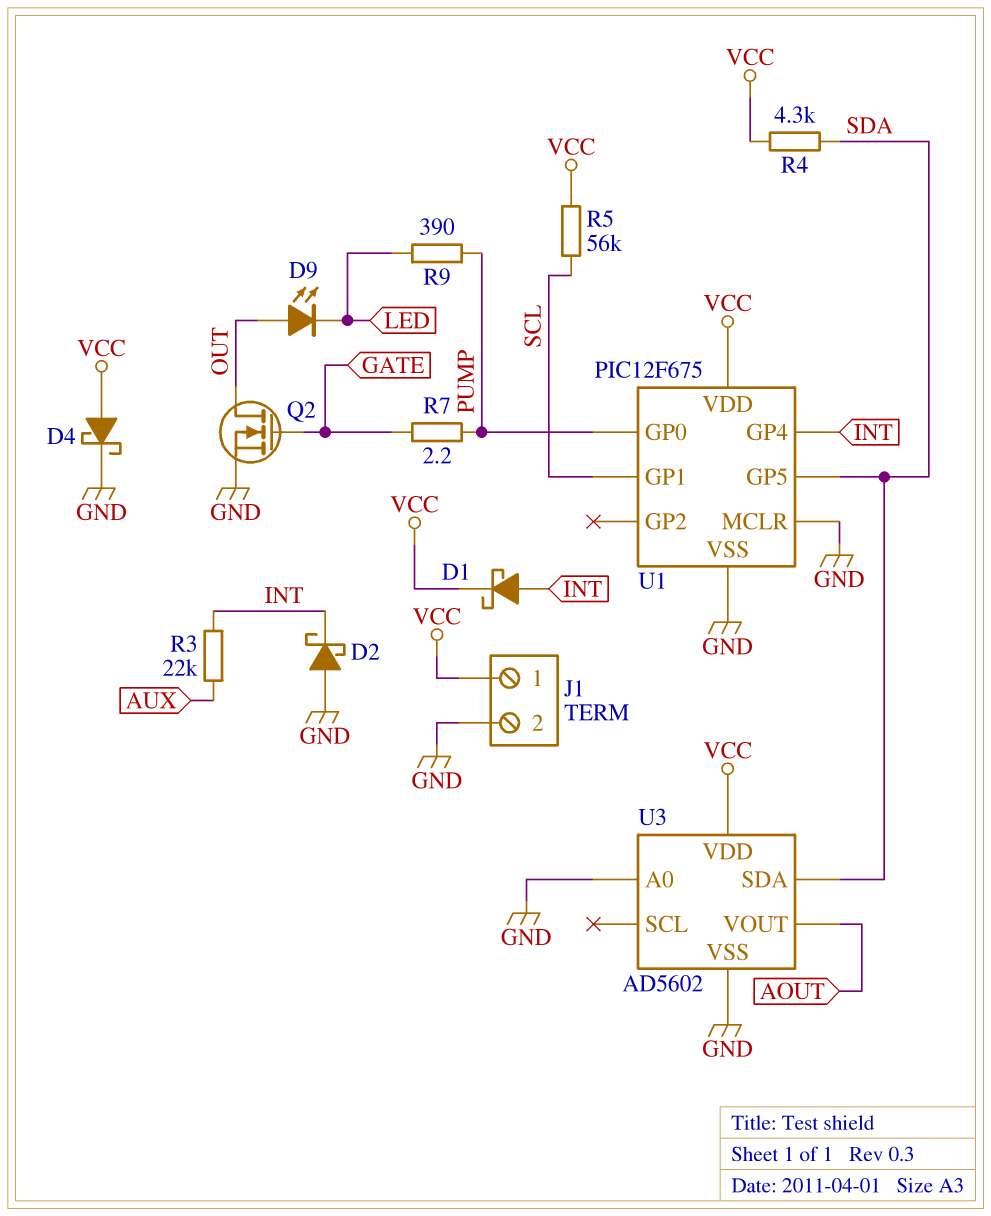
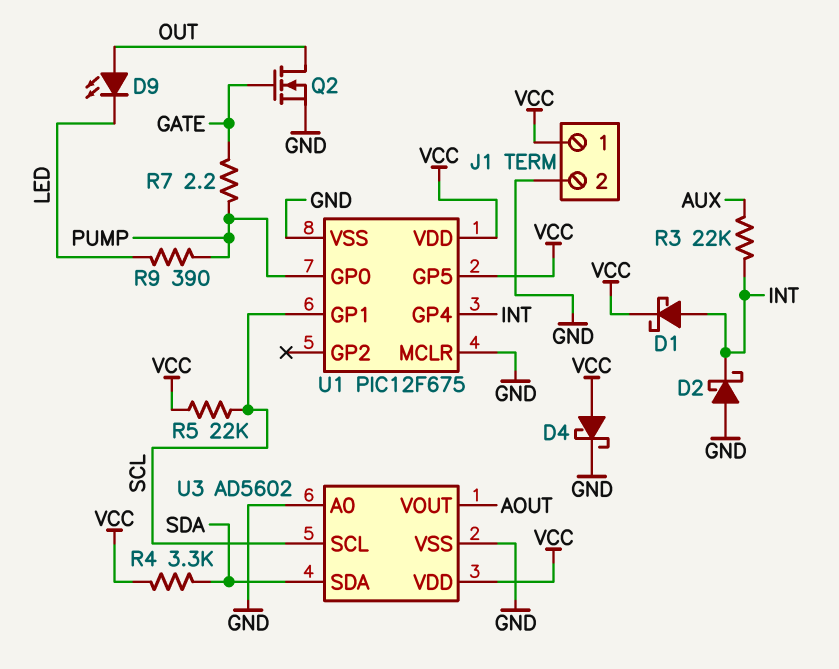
R4: 4.3k (SDA, VCC) -> 3.3k (SDA, VCC)
R5: 56k (SCL, VCC) -> 22k (SCL, VCC)
U1 pin GP5: SDA -> VCC
U3 pin SCL: none -> SCL

